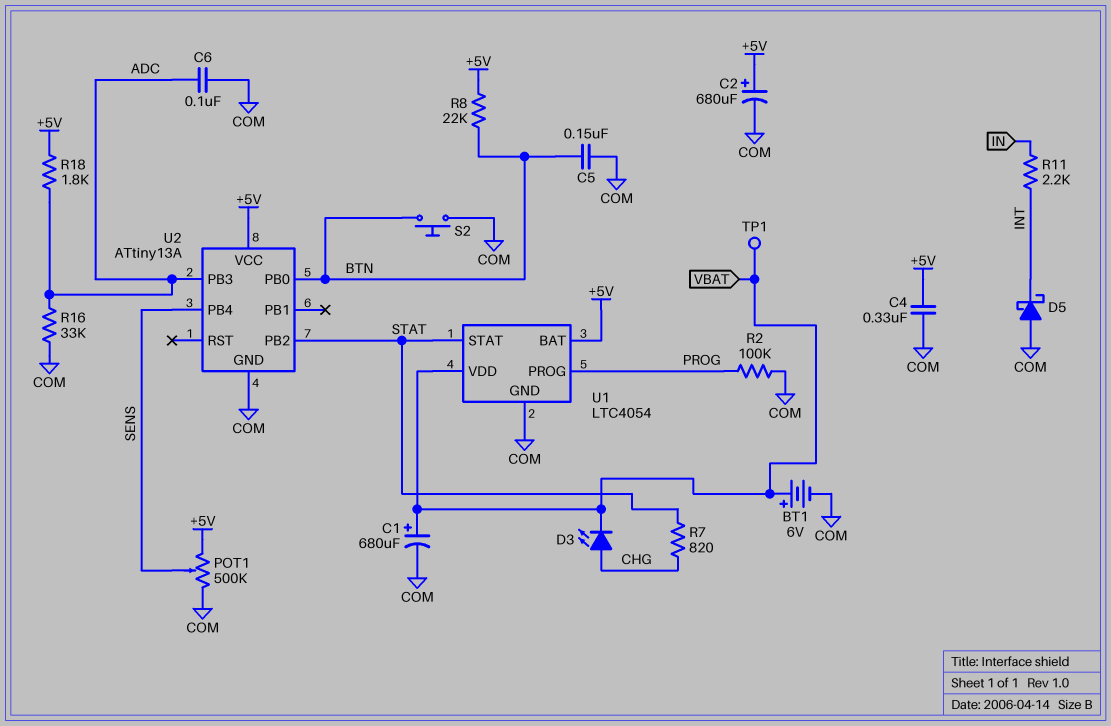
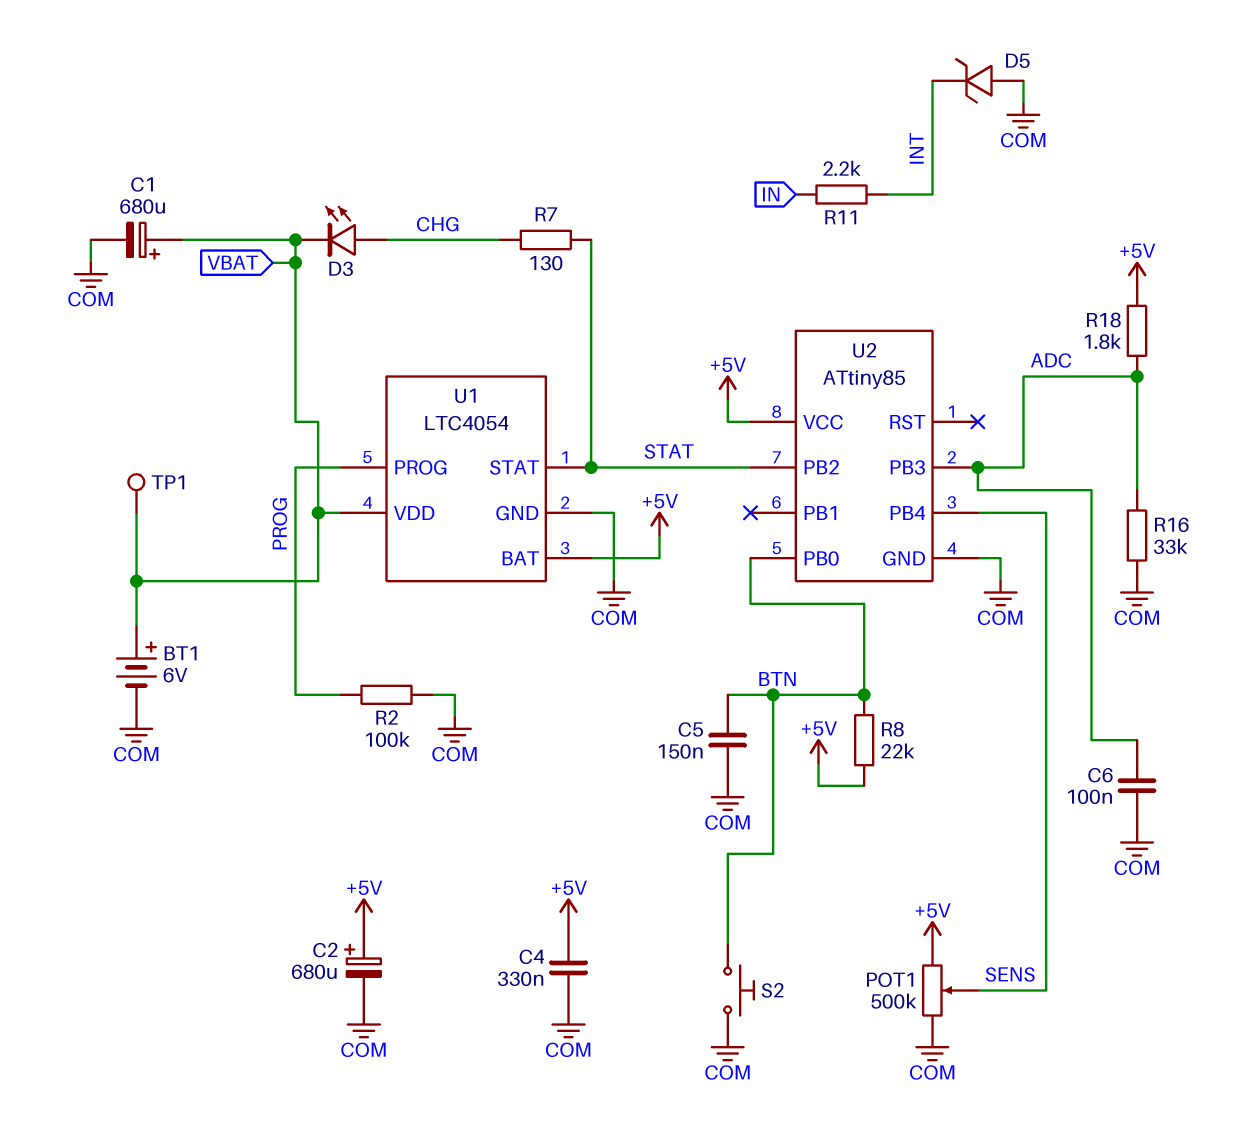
D5: schottky (A COM, K INT) -> zener (A COM, K INT)
R7: 820 (CHG, STAT) -> 130 (CHG, STAT)
U2: ATtiny13A -> ATtiny85

